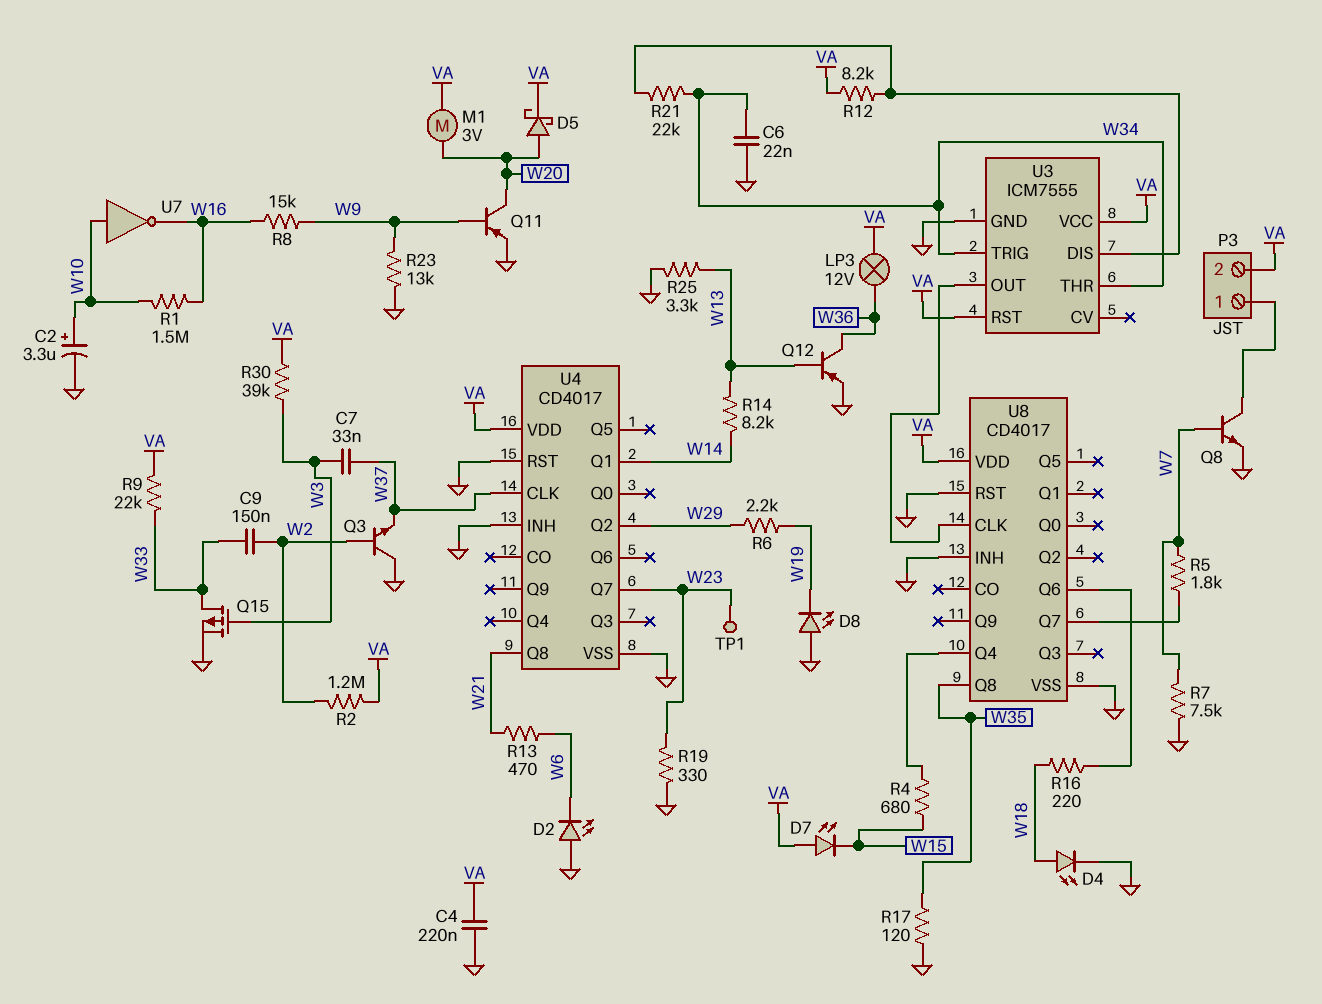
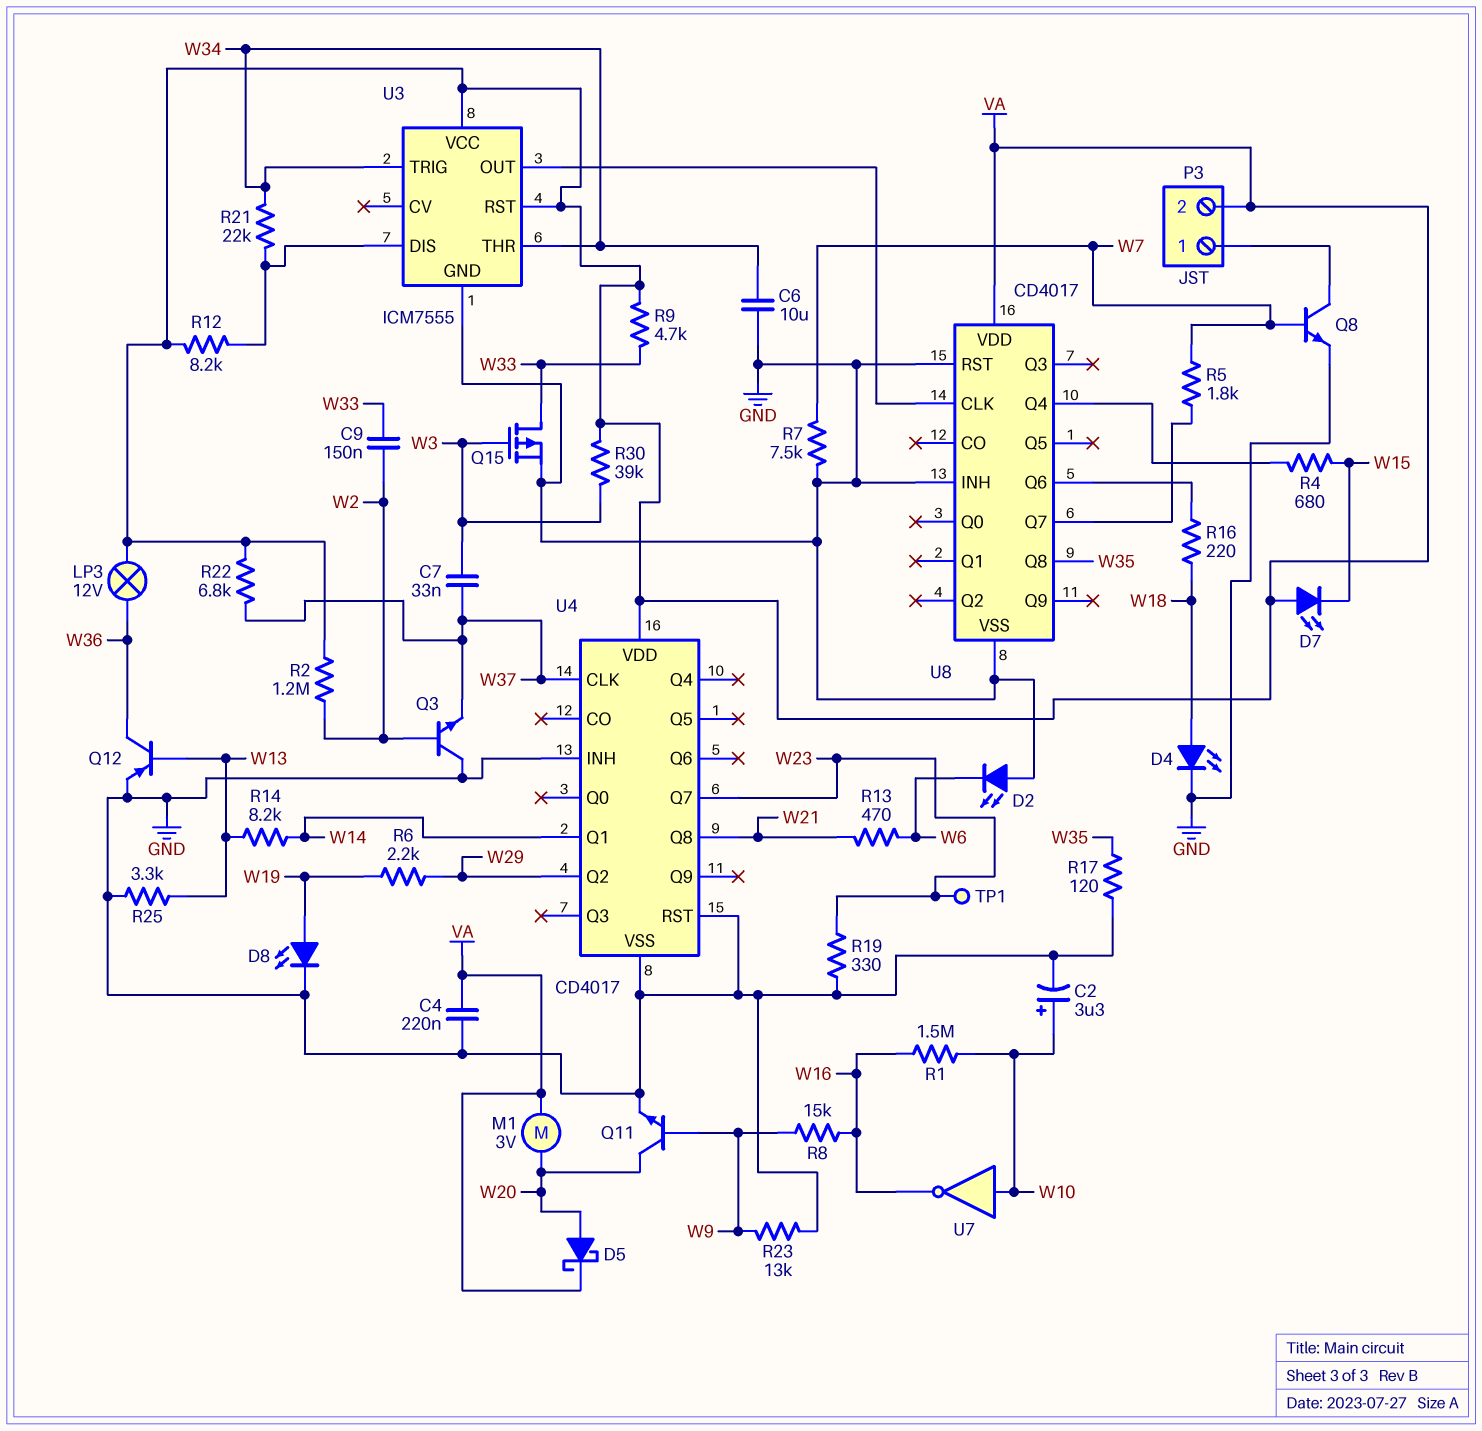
C6: 22nF (GND, W34) -> 10uF (GND, W34)
D8: LED (A GND, K W19) -> LED (A W19, K GND)
Q11: PNP (B W9, C W20, E GND) -> NPN (B W9, C W20, E GND)
R9: 22k (VA, W33) -> 4.7k (VA, W33)
R22: none -> 6.8k (VA, W37)

